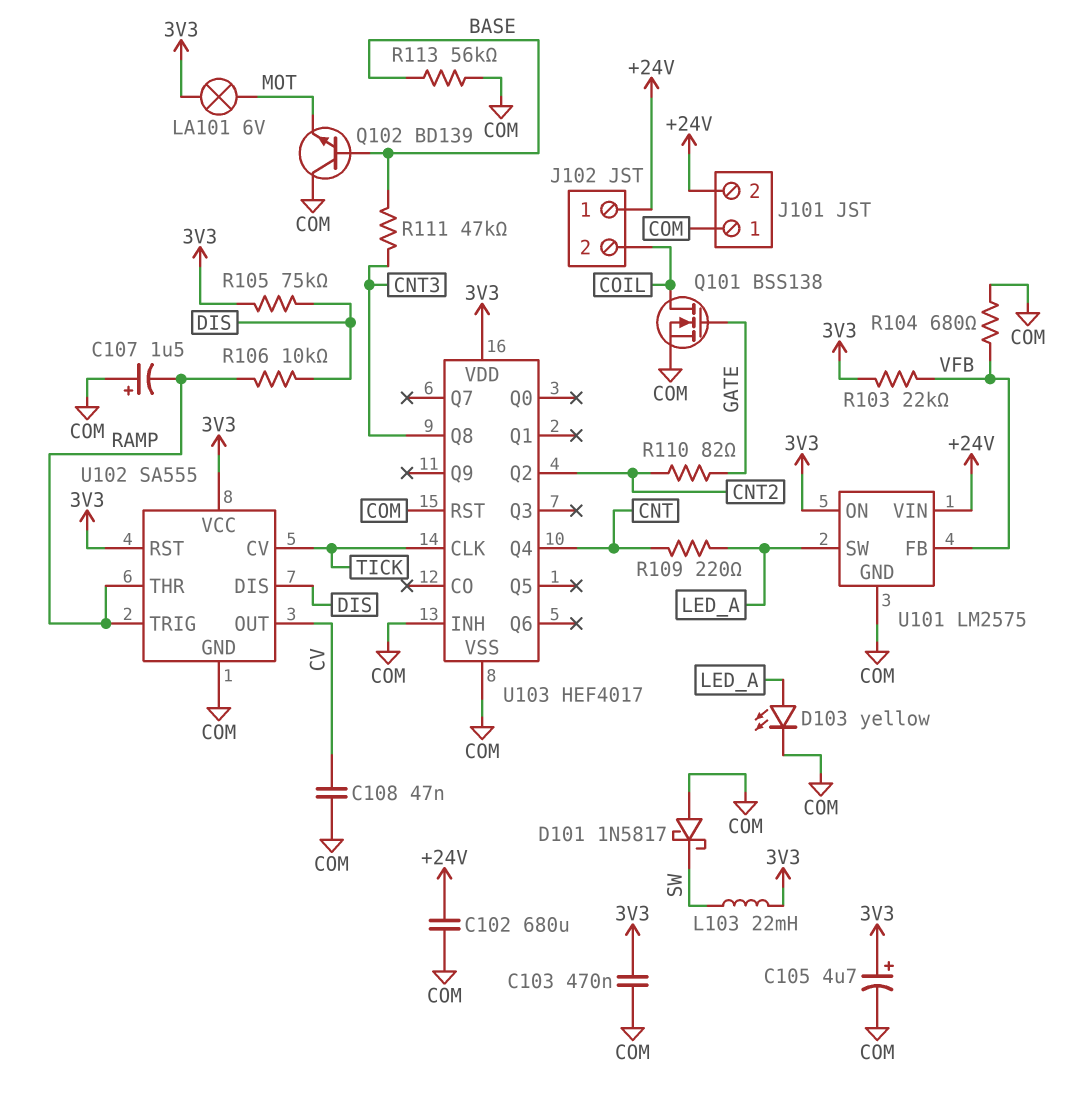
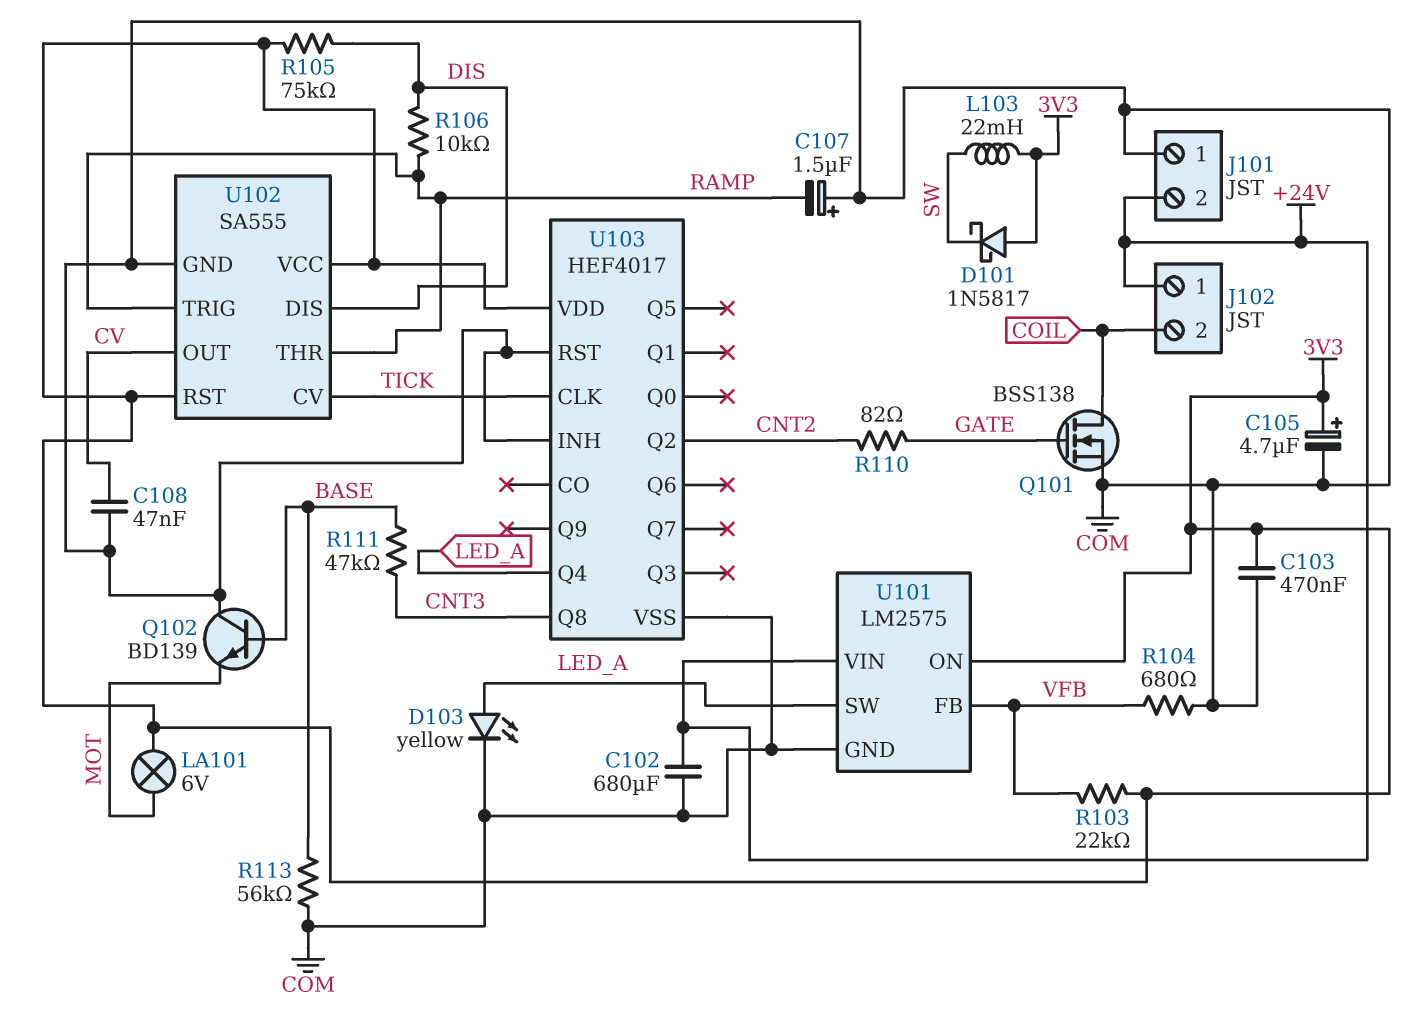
D101: schottky 1N5817 (A COM, K SW) -> schottky 1N5817 (A 3V3, K SW)
R109: 220 (CNT, LED_A) -> none
U103 pin Q4: CNT -> LED_A

